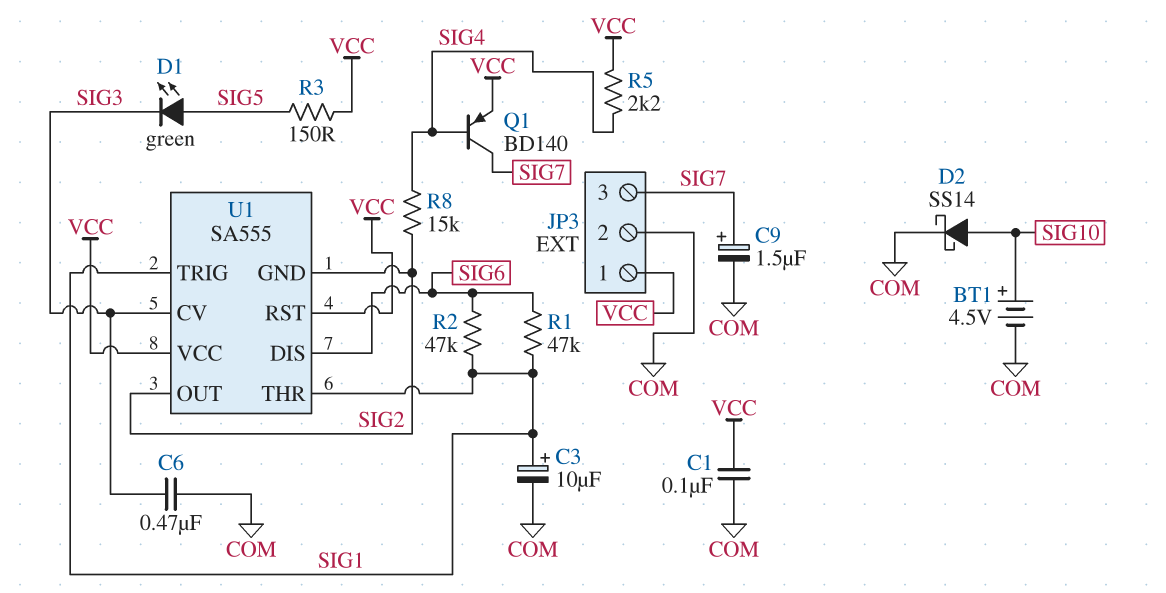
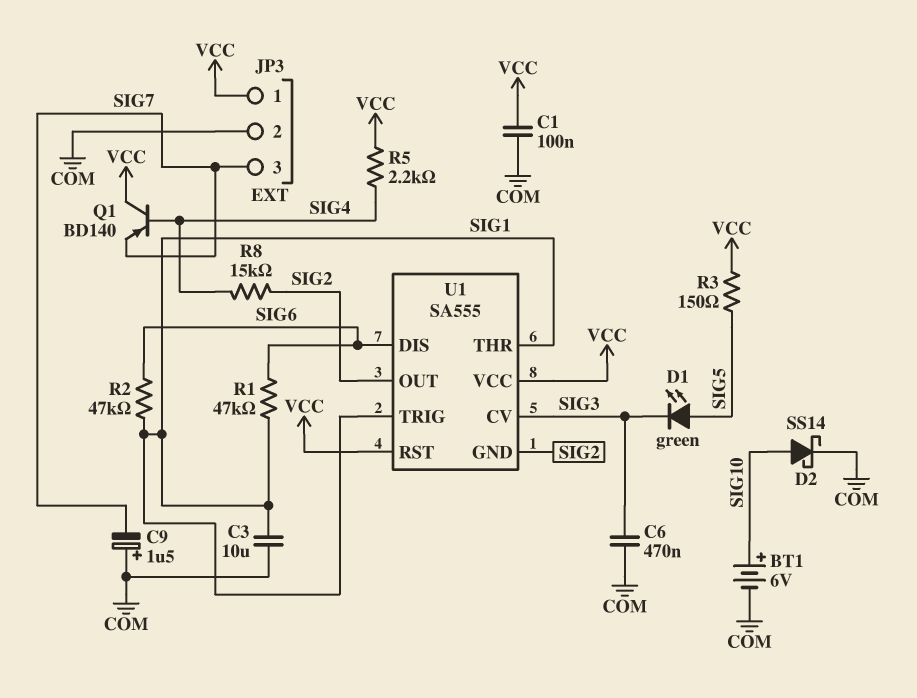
BT1: 4.5V (plus SIG10, minus COM) -> 6V (plus SIG10, minus COM)
C3: 10uF (plus SIG1, minus COM) -> 10uF (COM, SIG1)
C9: 1.5uF (plus SIG7, minus COM) -> 1.5uF (plus COM, minus SIG7)
Q1: PNP BD140 (B SIG4, C SIG7, E VCC) -> PNP BD140 (B SIG4, C VCC, E SIG7)

